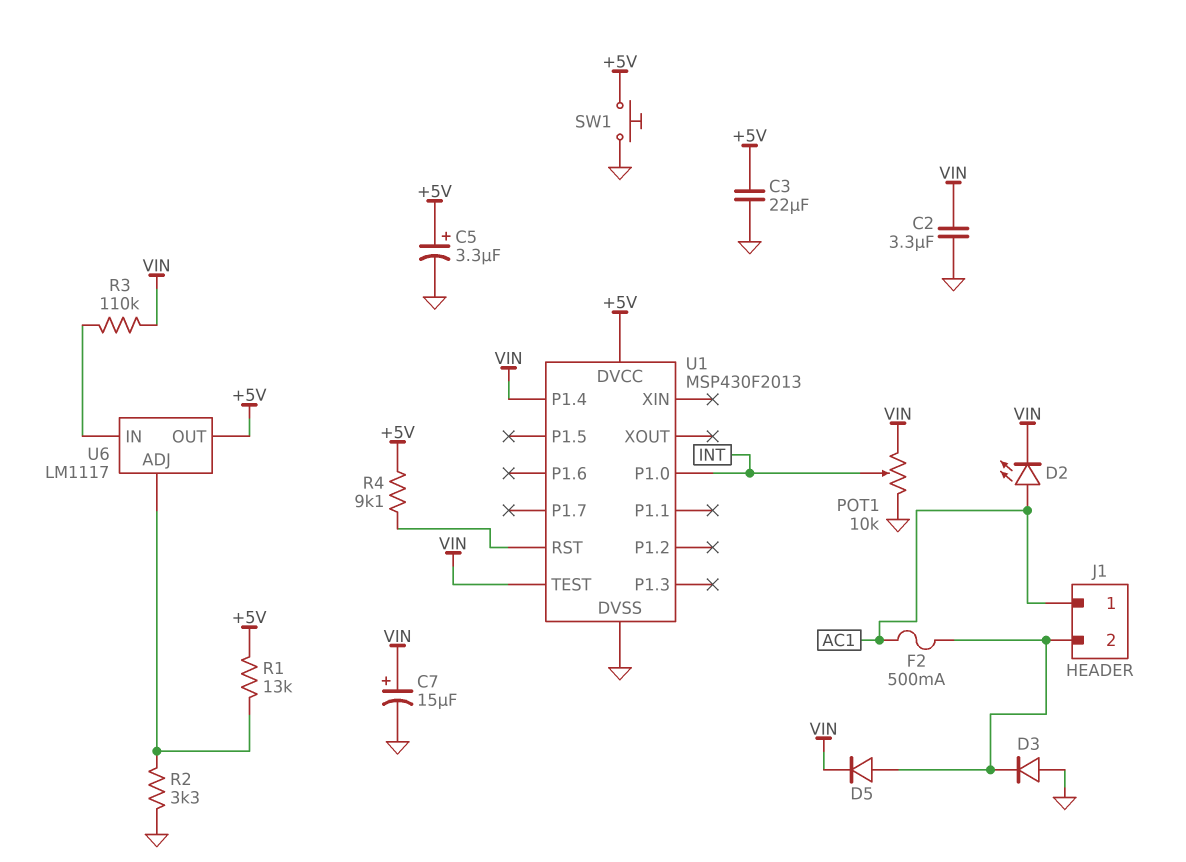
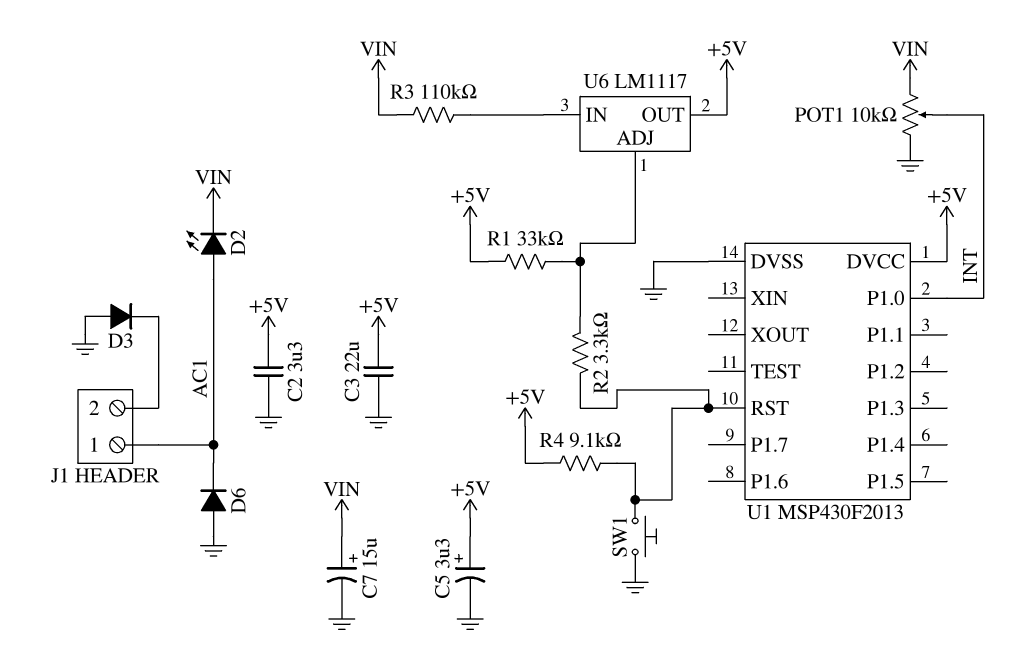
C2: 3.3uF (GND, VIN) -> 3.3uF (+5V, GND)
D5: diode (A J1/2, K VIN) -> none
D6: none -> diode (A GND, K AC1)
F2: 500mA (AC1, J1/2) -> none
R1: 13k (+5V, U6/ADJ) -> 33k (+5V, U6/ADJ)
R2: 3.3k (GND, U6/ADJ) -> 3.3k (U1/RST, U6/ADJ)
SW1: button (+5V, GND) -> button (GND, U1/RST)
U1 pin P1.4: VIN -> none
U1 pin TEST: VIN -> none

